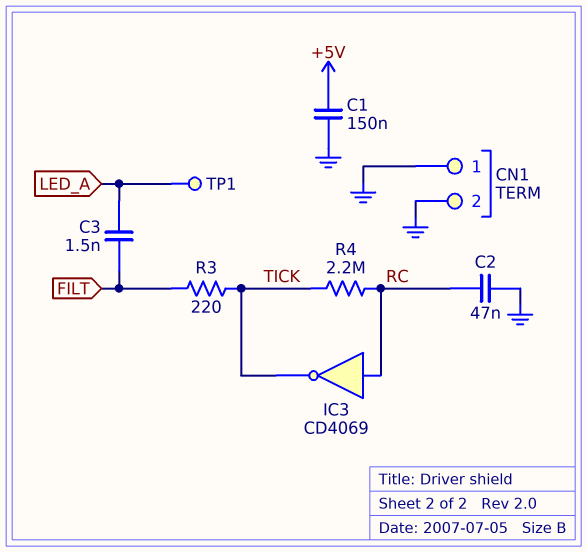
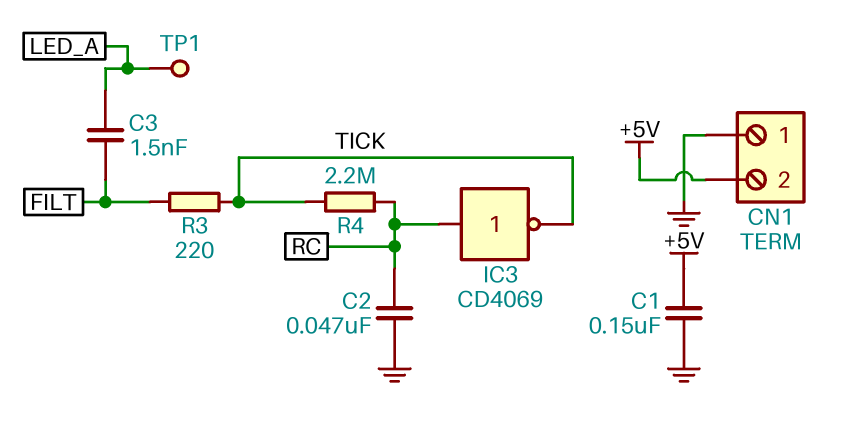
CN1 pin 2: GND -> +5V

